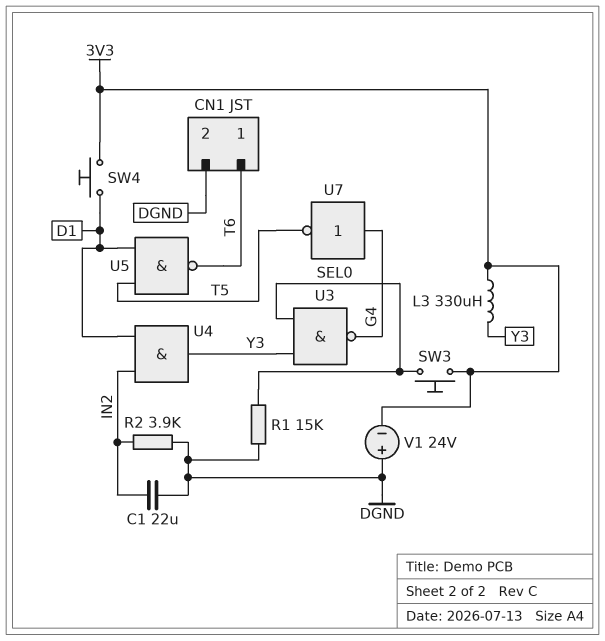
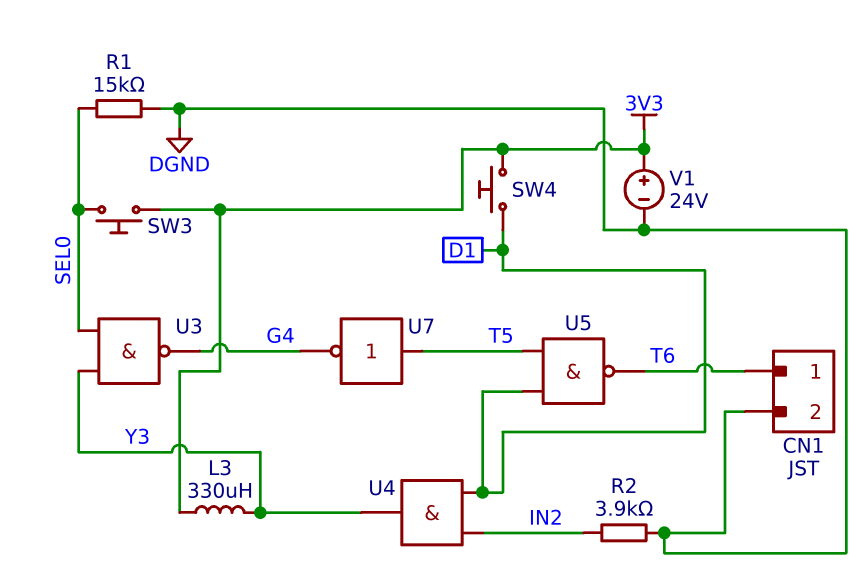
C1: 22uF (DGND, IN2) -> none
U7: NOT (in G4, out T5) -> NOT (in T5, out G4)
V1: 24V (plus DGND, minus 3V3) -> 24V (plus 3V3, minus DGND)

